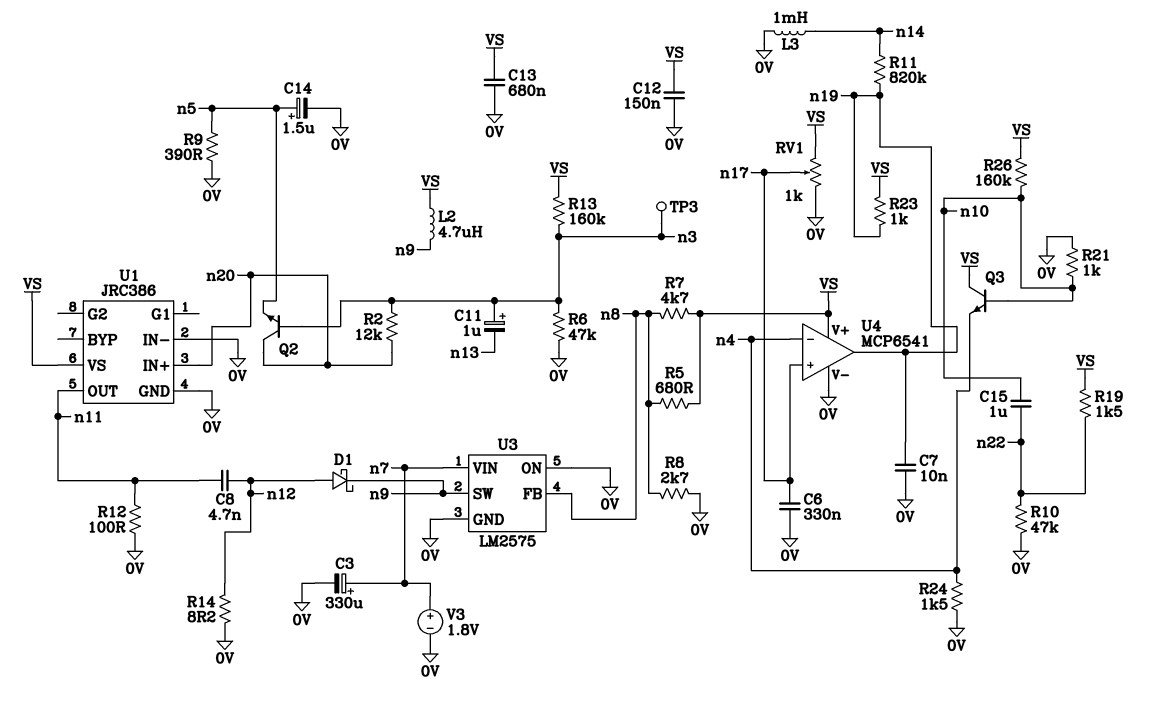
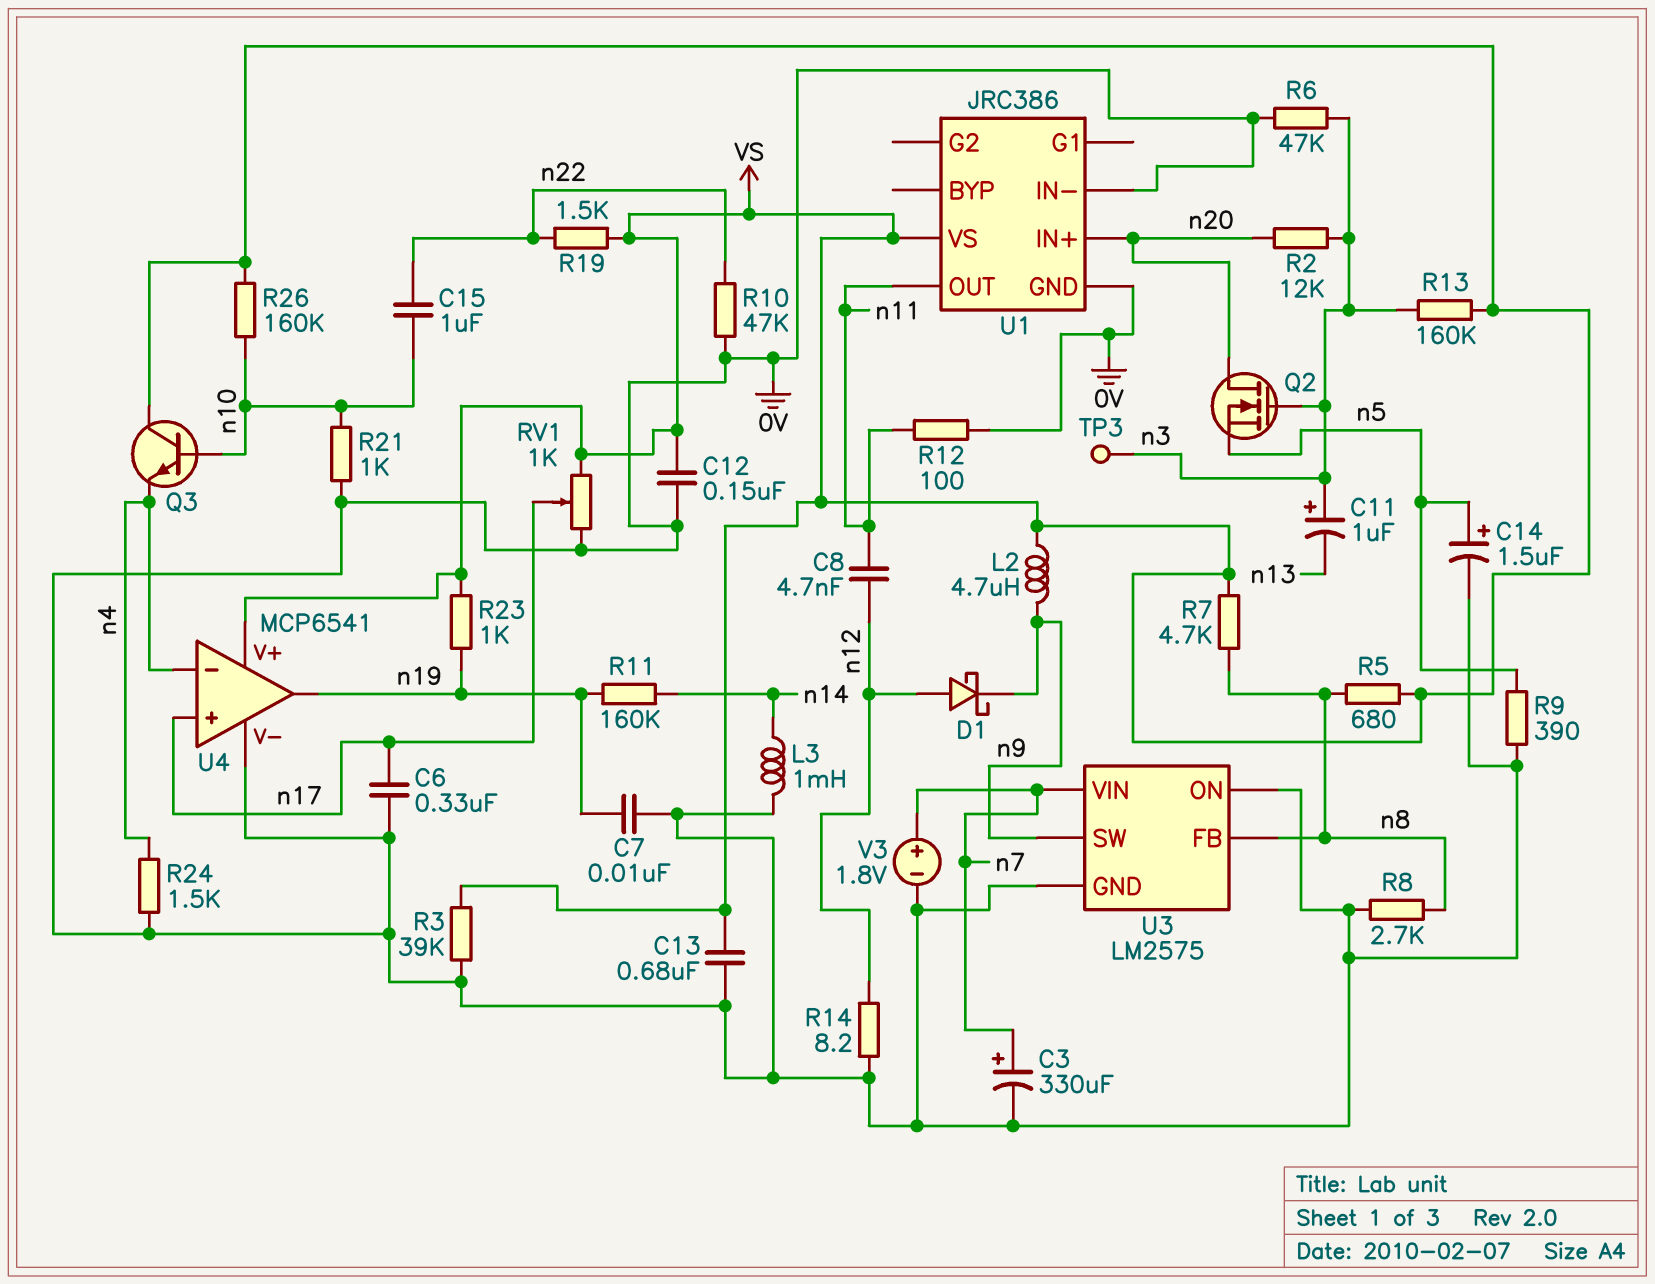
Q2: NPN (B n3, C n20, E n5) -> NMOS (G n3, D n20, S n5)
R3: none -> 39k (0V, VS)
R11: 820k (n14, n19) -> 160k (n14, n19)

